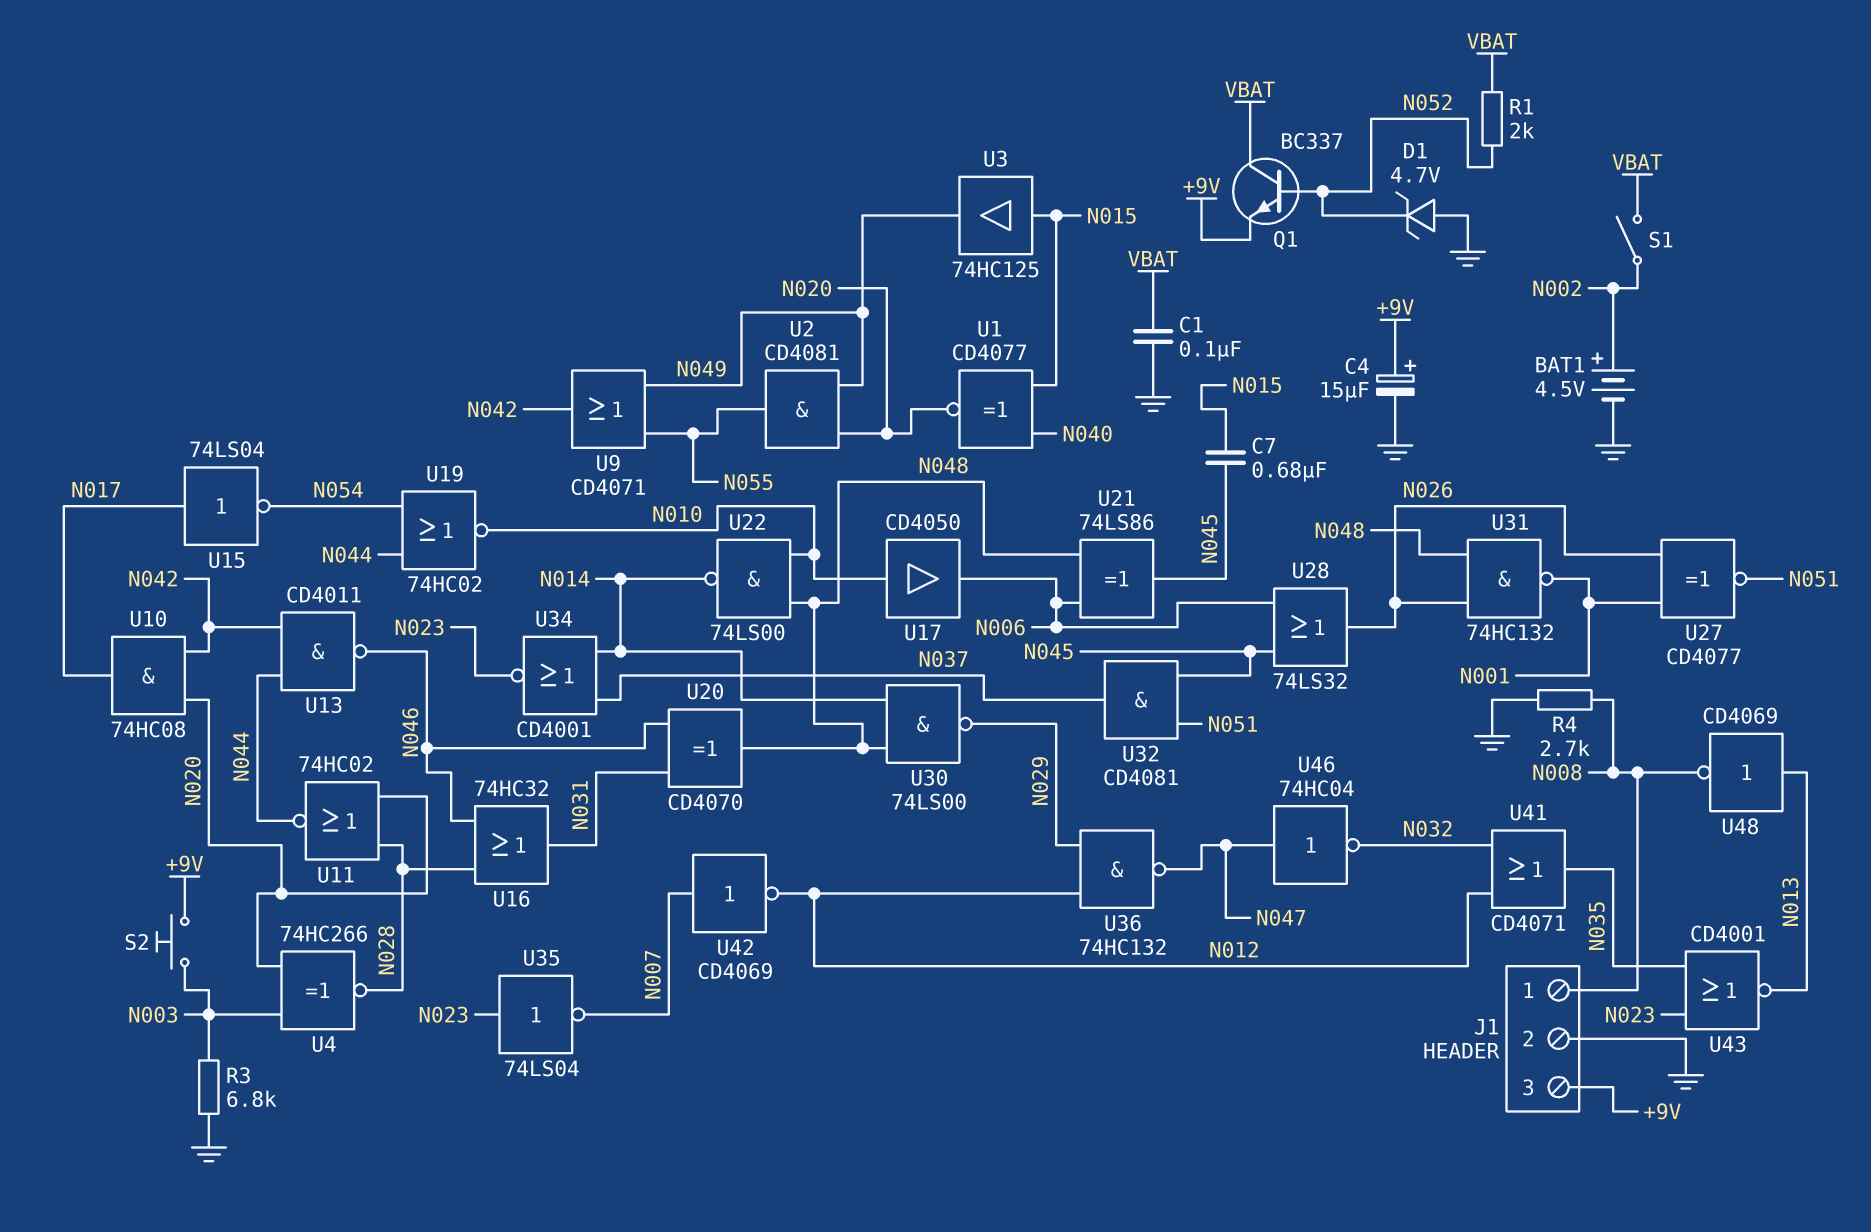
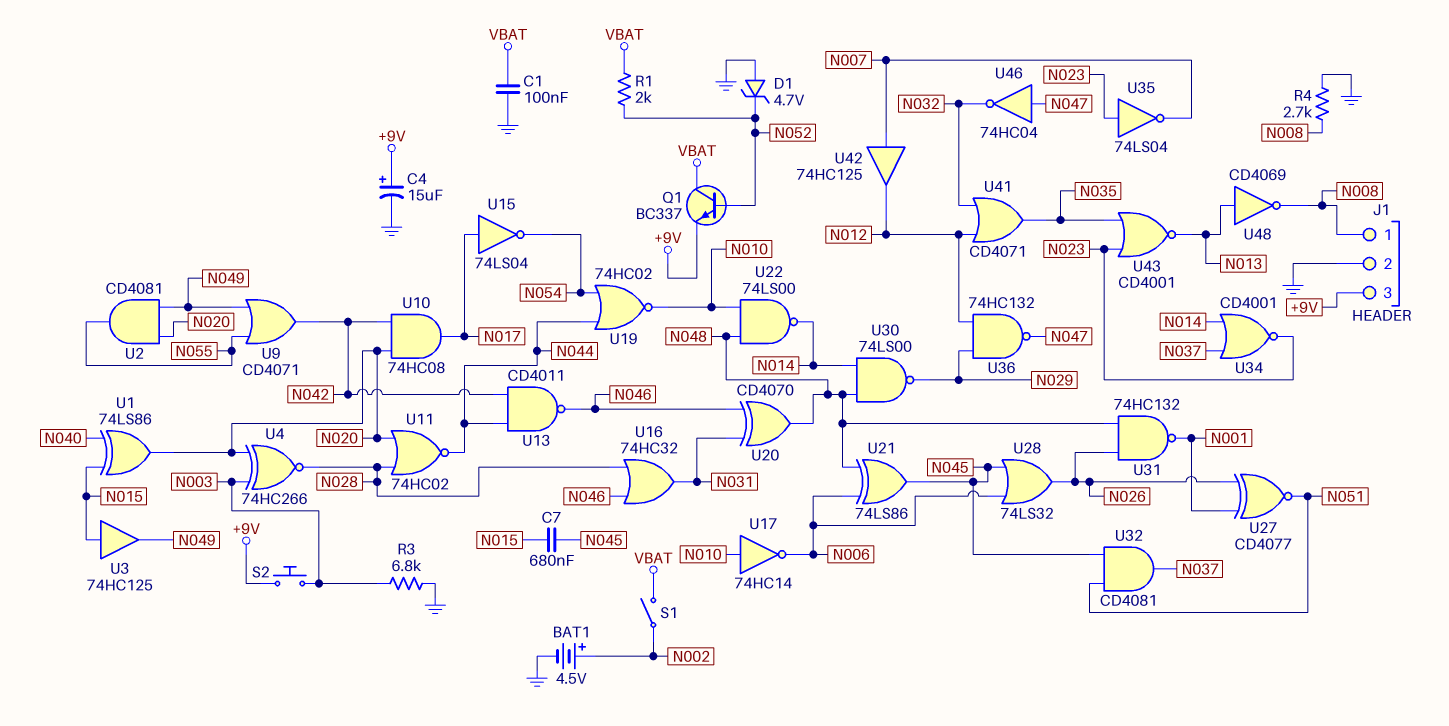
U1: XNOR CD4077 (in N015, in N040, out N020) -> XOR 74LS86 (in N015, in N040, out N020)
U17: buffer CD4050 (in N010, out N006) -> NOT 74HC14 (in N010, out N006)
U42: NOT CD4069 (in N007, out N012) -> buffer 74HC125 (in N007, out N012)

